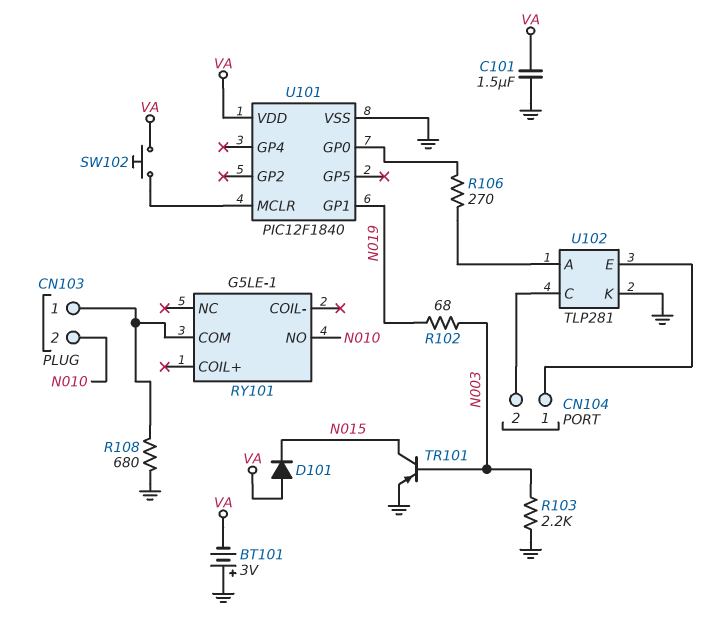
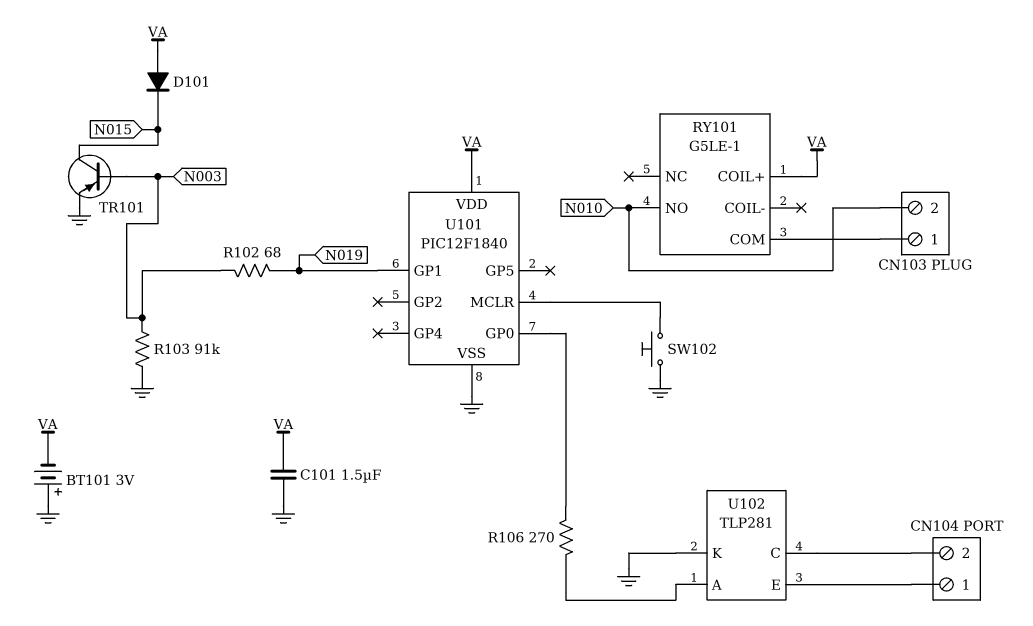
R103: 2.2k (GND, N003) -> 91k (GND, N003)
R108: 680 (CN103/1, GND) -> none
RY101 pin COIL+: none -> VA
SW102: button (U101/MCLR, VA) -> button (GND, U101/MCLR)

